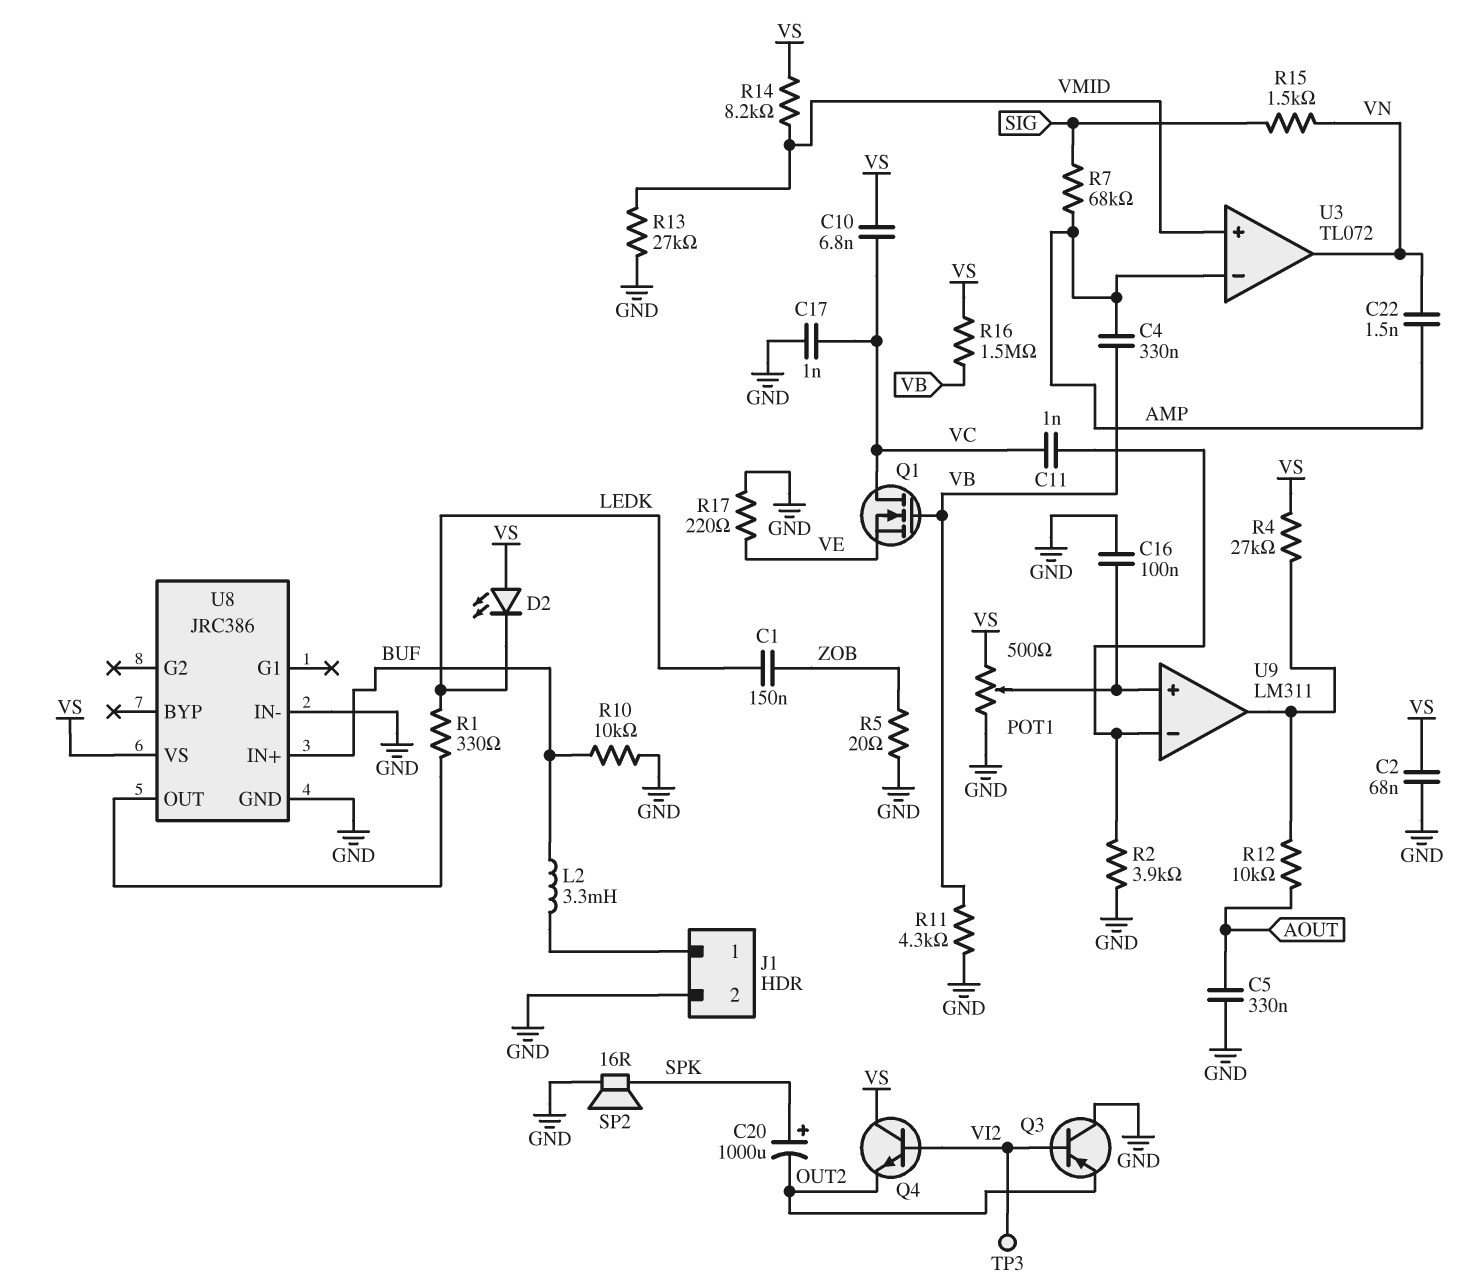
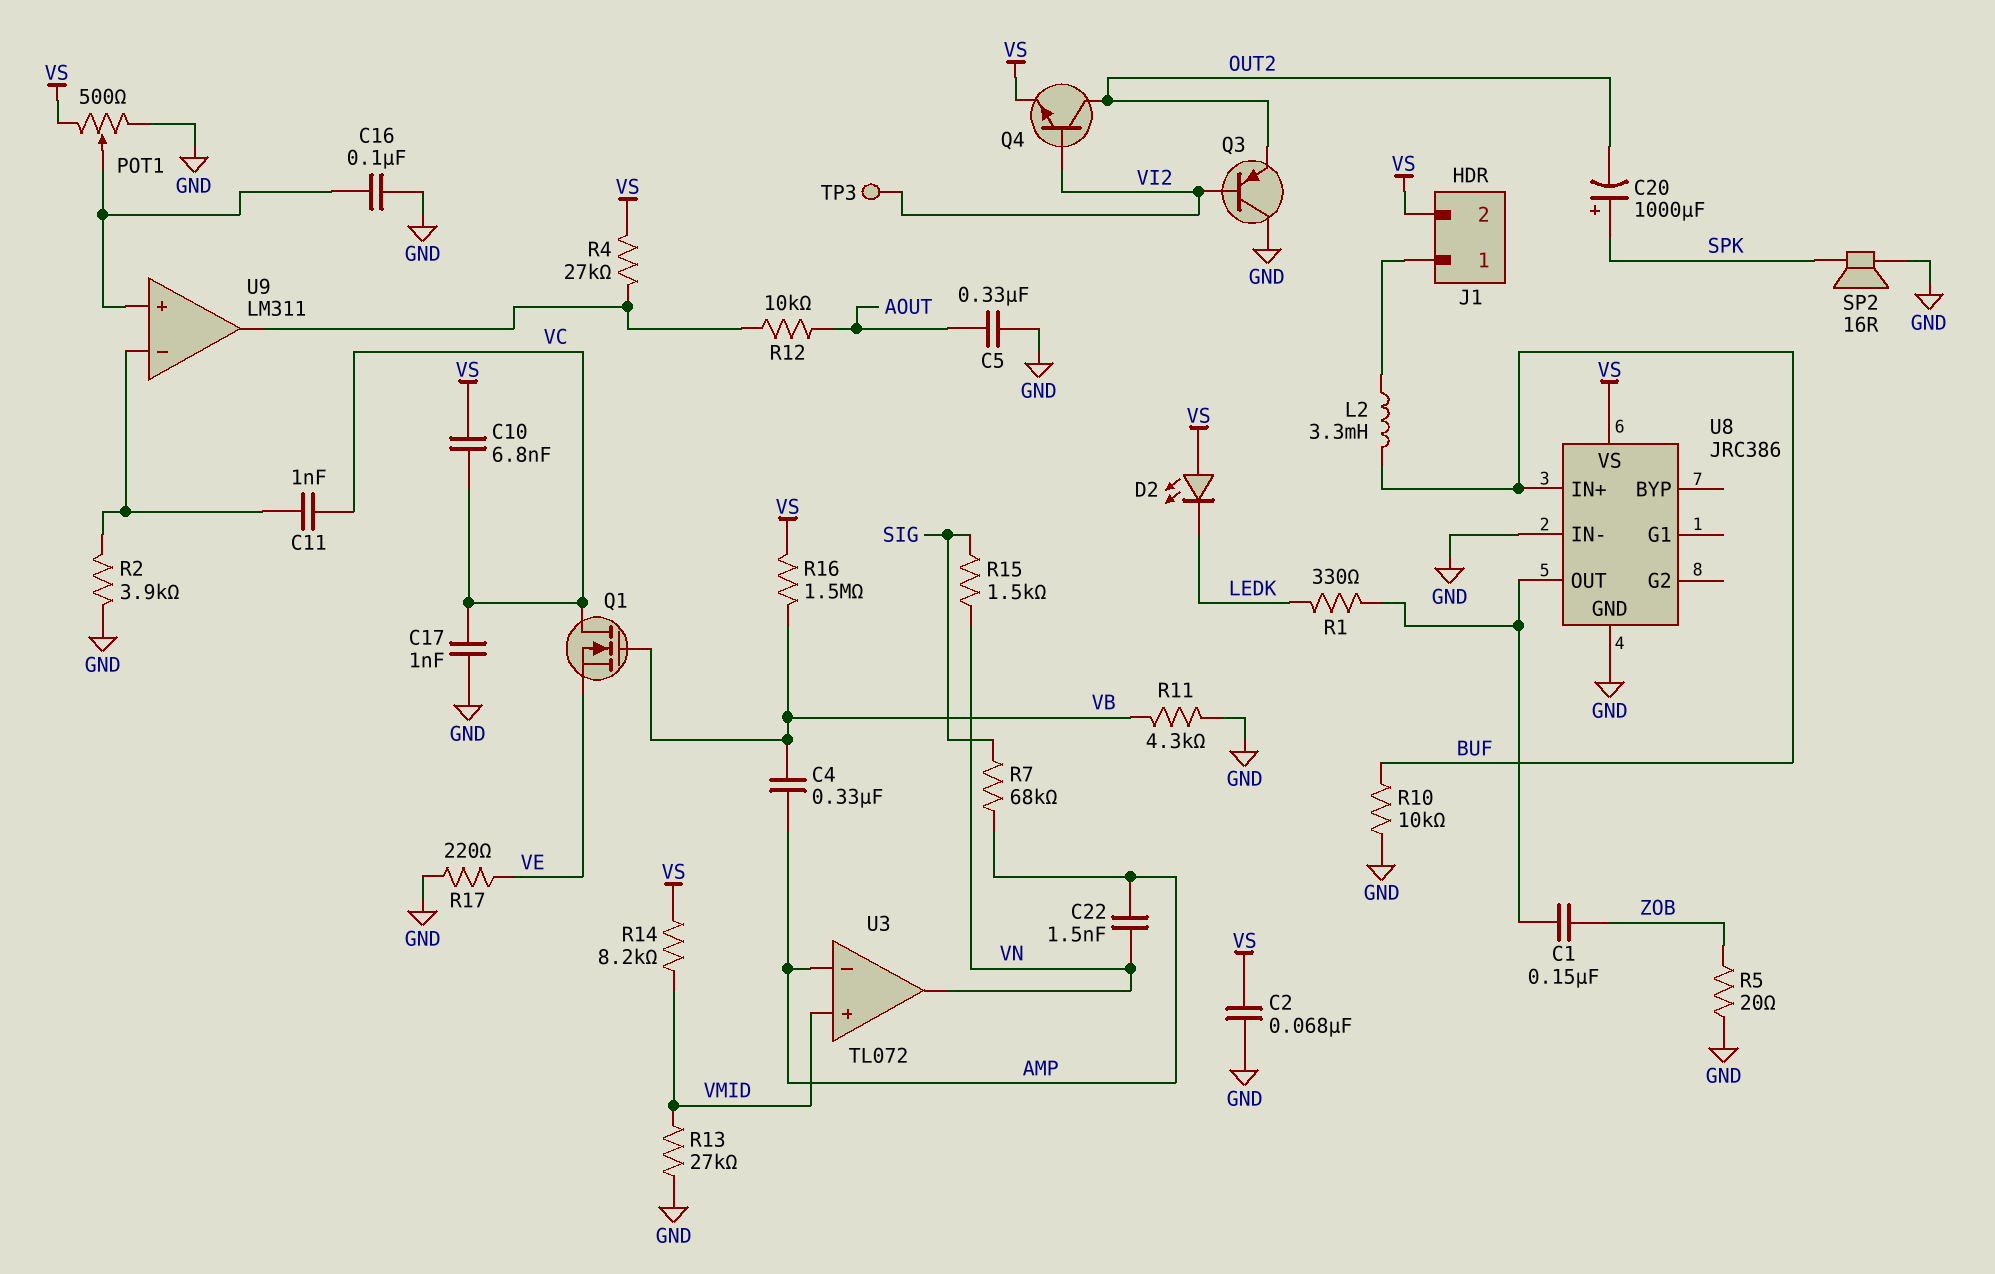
C1: 150nF (LEDK, ZOB) -> 150nF (U8/OUT, ZOB)
J1 pin 2: GND -> VS
Q4: NPN (B VI2, C VS, E OUT2) -> NPN (B VI2, C OUT2, E VS)

